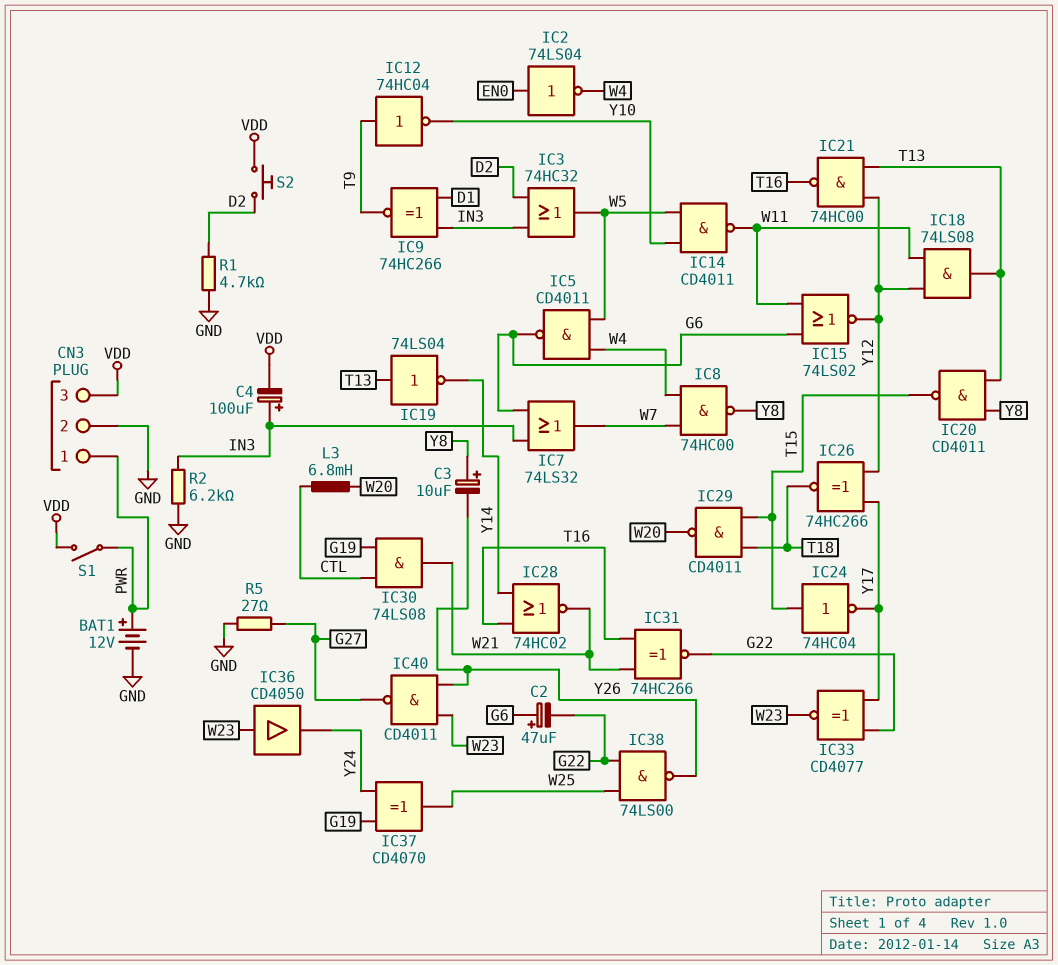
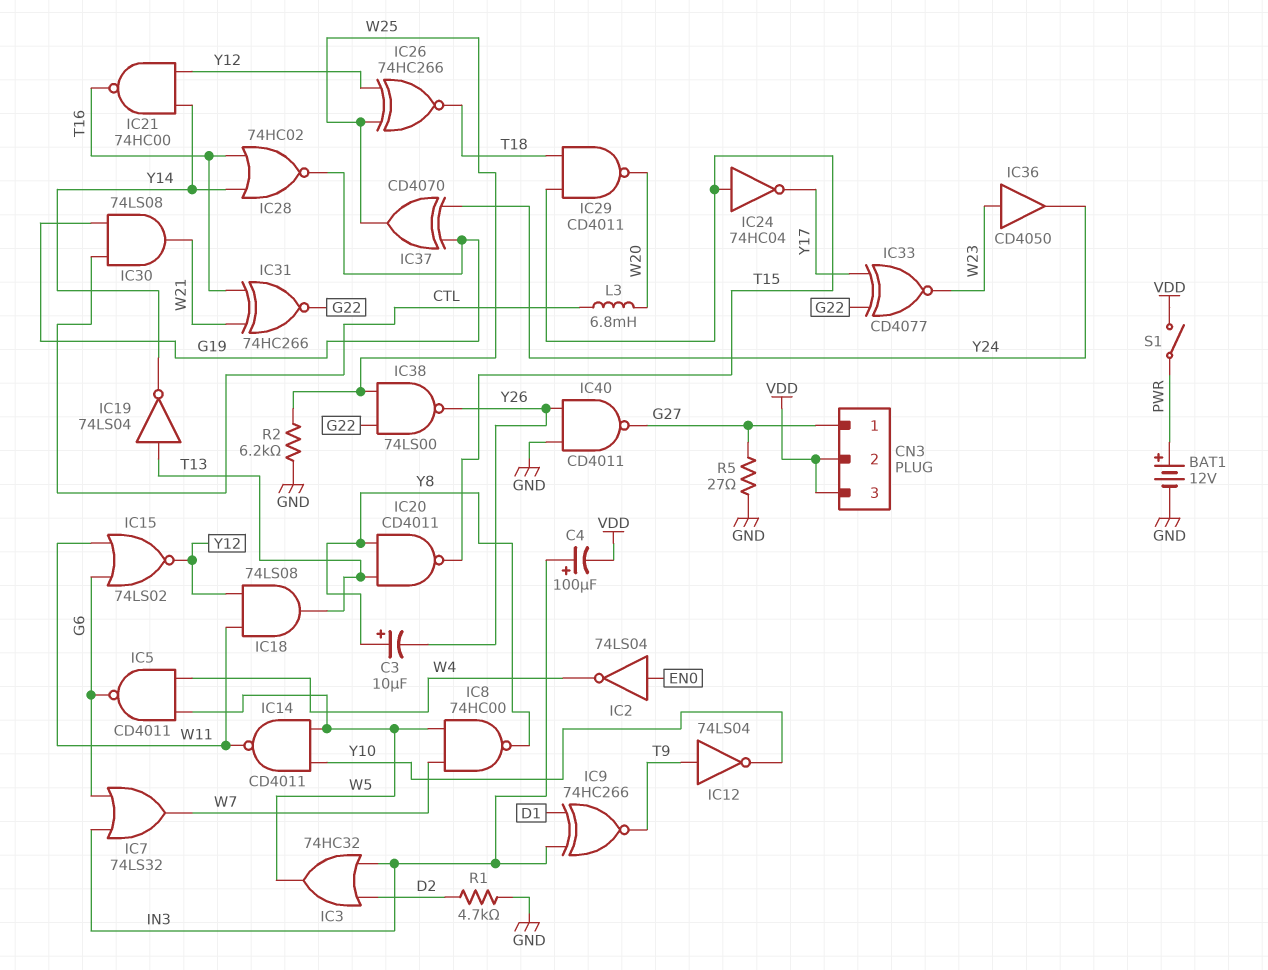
C2: 47uF (plus G6, minus G22) -> none
CN3 pin 1: PWR -> G27
CN3 pin 2: GND -> VDD
IC8: NAND 74HC00 (in W4, in W7, out Y8) -> NAND 74HC00 (in W5, in W7, out Y8)
IC12: NOT 74HC04 (in T9, out Y10) -> NOT 74LS04 (in T9, out Y10)
IC21: NAND 74HC00 (in T13, in Y12, out T16) -> NAND 74HC00 (in Y12, in Y14, out T16)
IC26: XNOR 74HC266 (in Y12, in Y17, out T18) -> XNOR 74HC266 (in W25, in Y12, out T18)
IC28: NOR 74HC02 (in T16, in Y14, out W21) -> NOR 74HC02 (in T16, in Y14, out G19)
IC40: NAND CD4011 (in W23, in Y26, out G27) -> NAND CD4011 (in GND, in Y26, out G27)
R2: 6.2k (GND, IN3) -> 6.2k (GND, W25)
S2: button (D2, VDD) -> none

